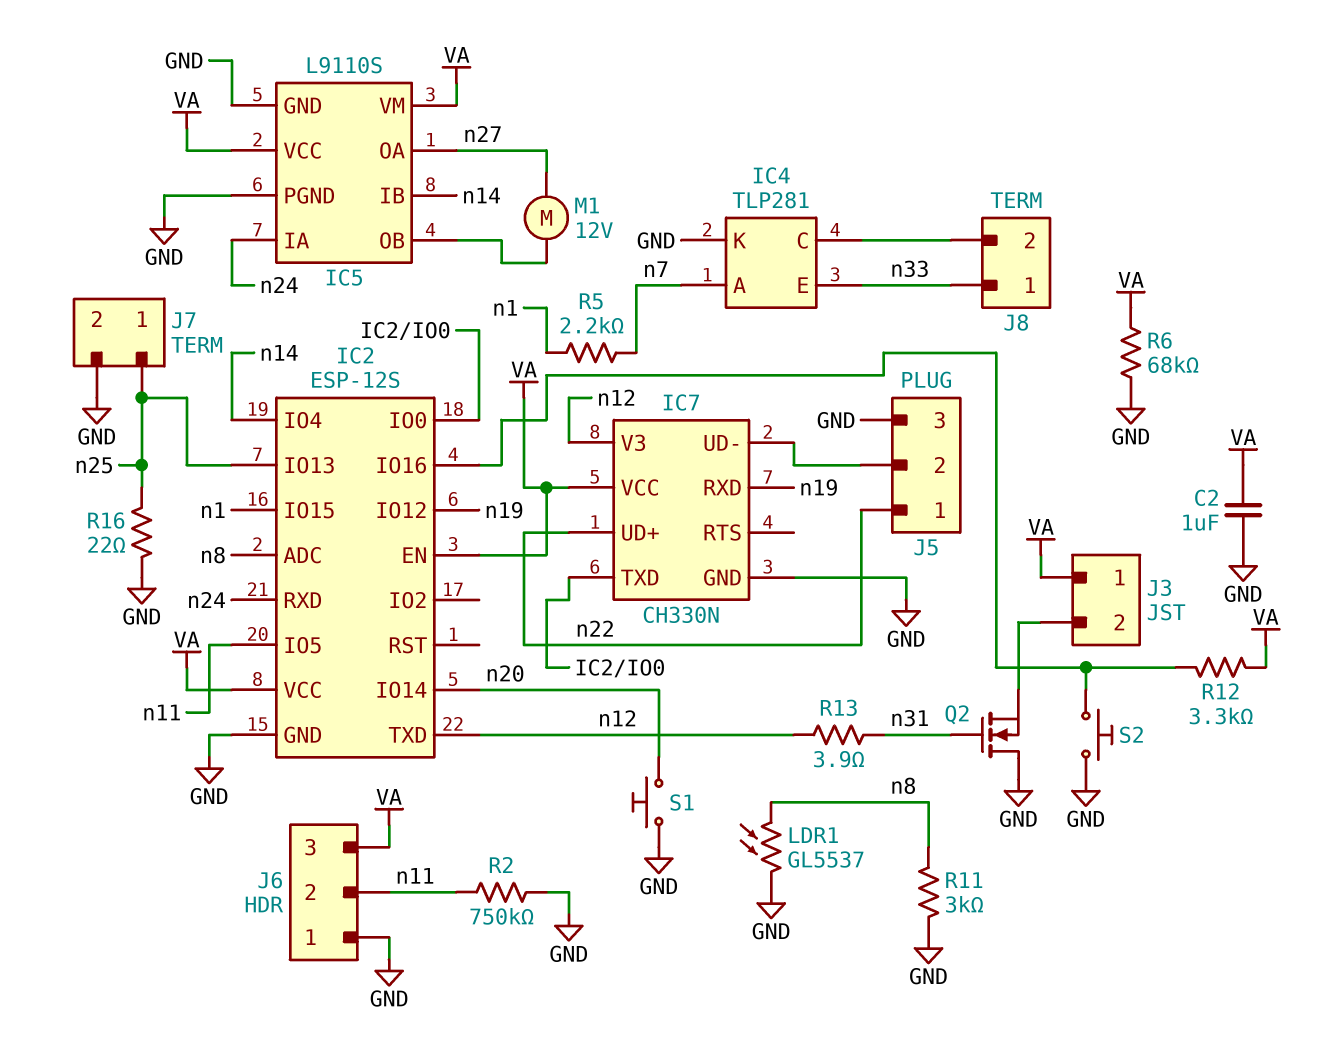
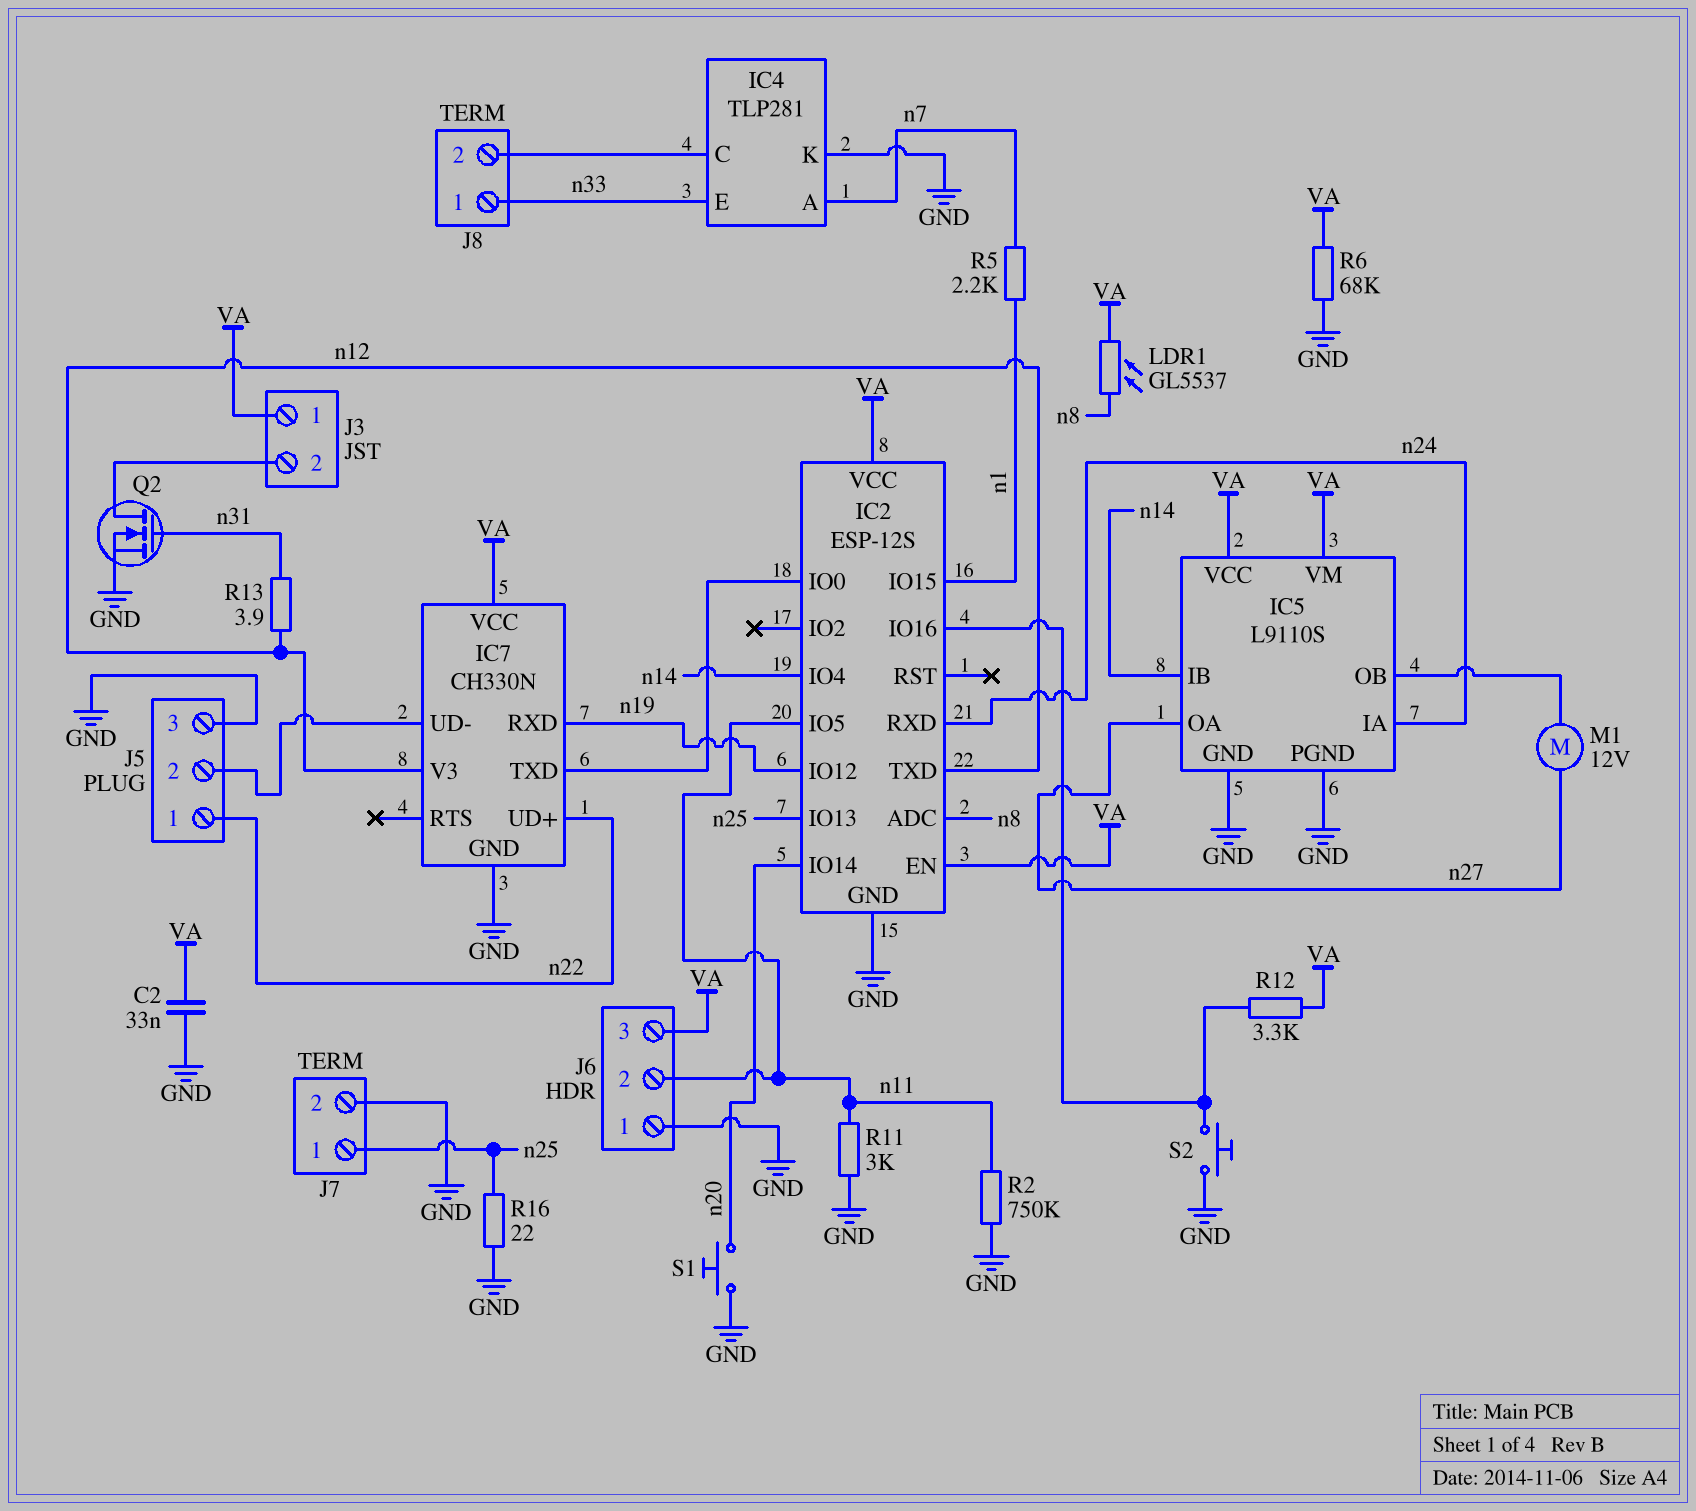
C2: 1uF (GND, VA) -> 33nF (GND, VA)
LDR1: GL5537 (GND, n8) -> GL5537 (VA, n8)
Q2: NMOS (G n31, D GND, S J3/2) -> NMOS (G n31, D J3/2, S GND)
R11: 3k (GND, n8) -> 3k (GND, n11)

